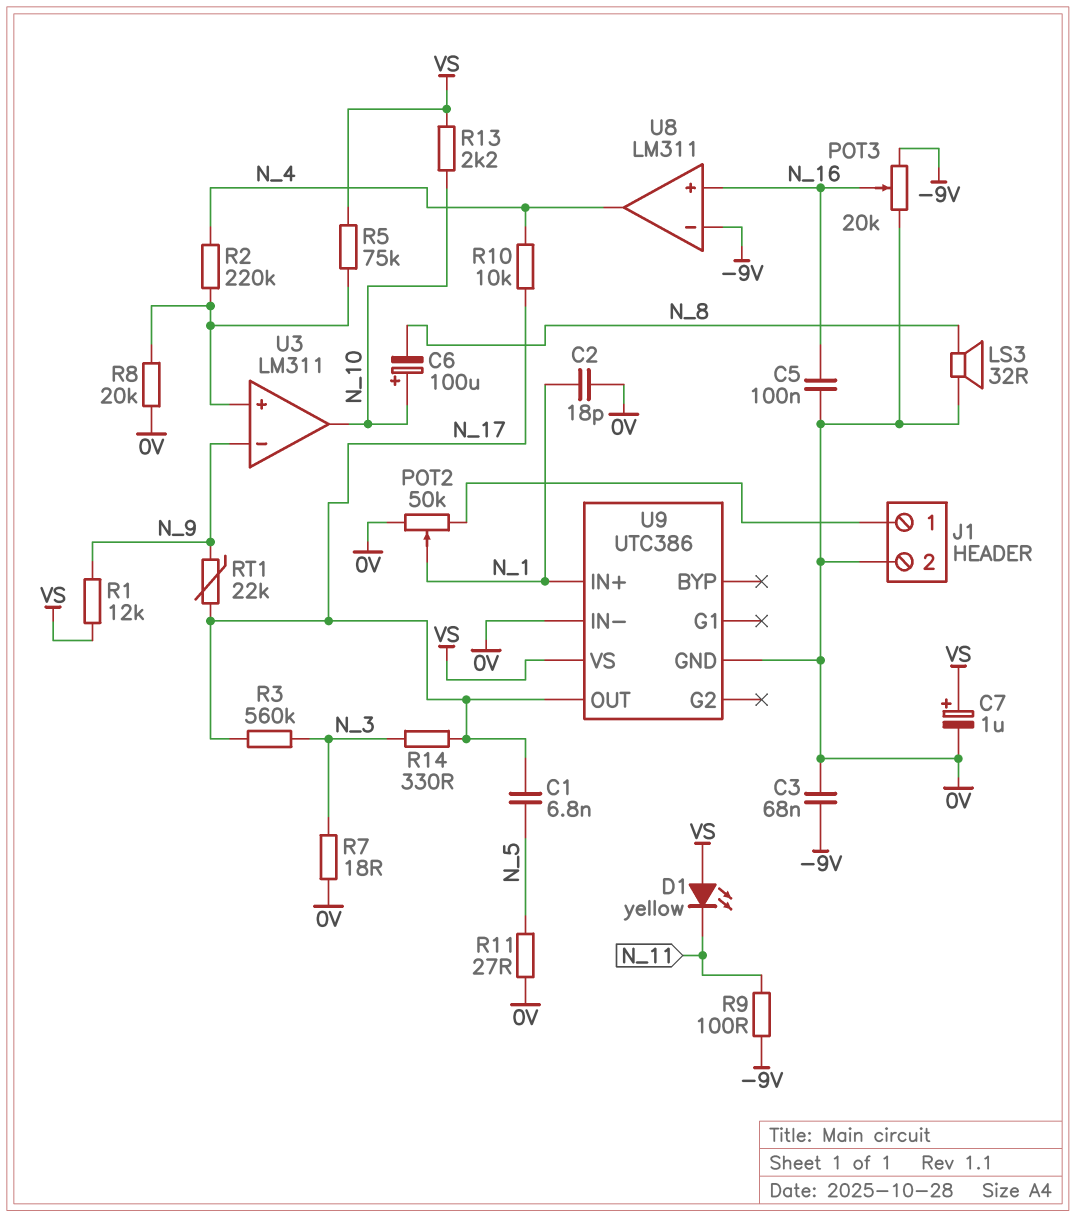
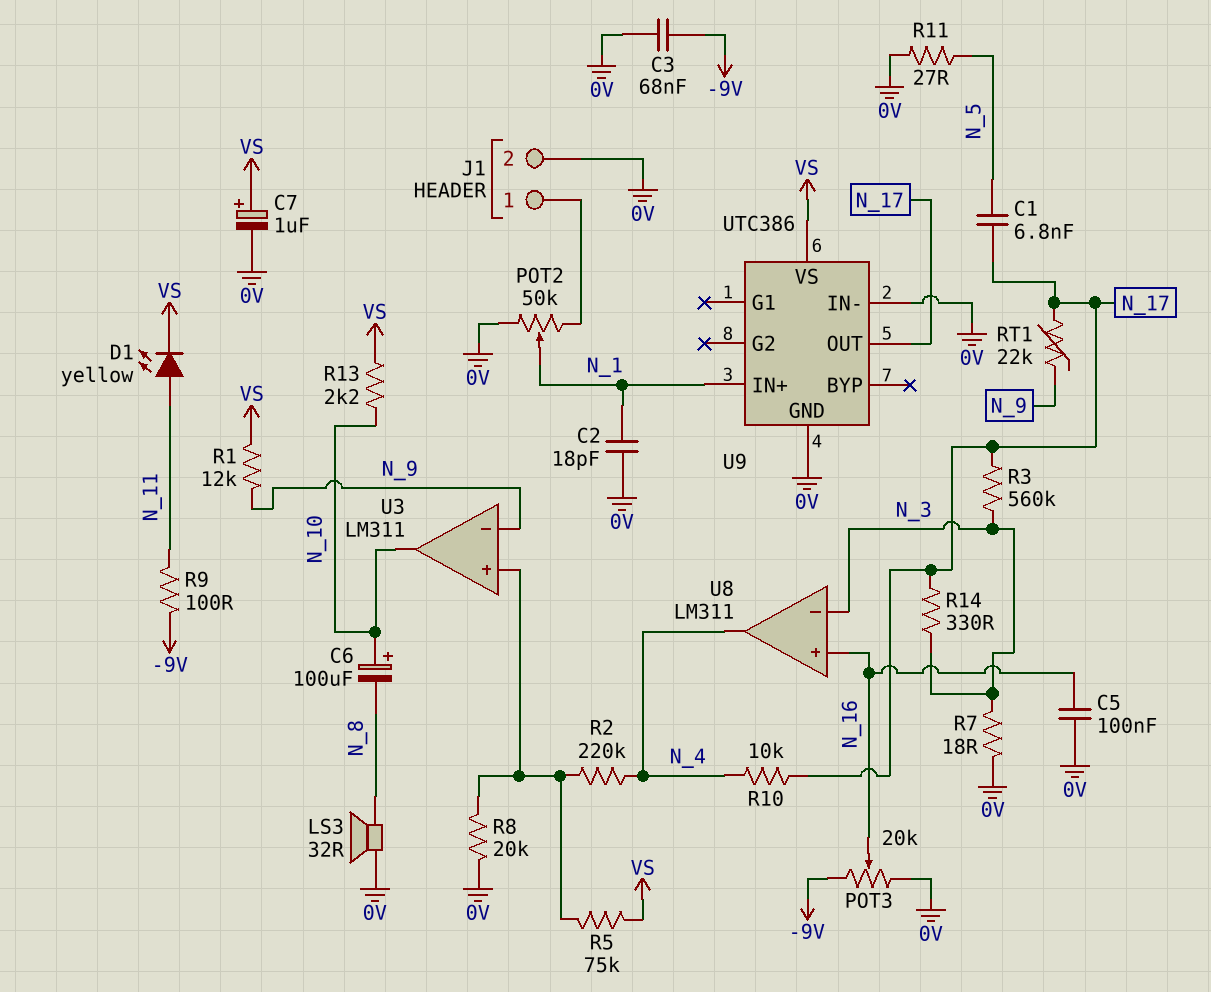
D1: LED yellow (A VS, K N_11) -> LED yellow (A N_11, K VS)
U8 pin in-: -9V -> N_3

